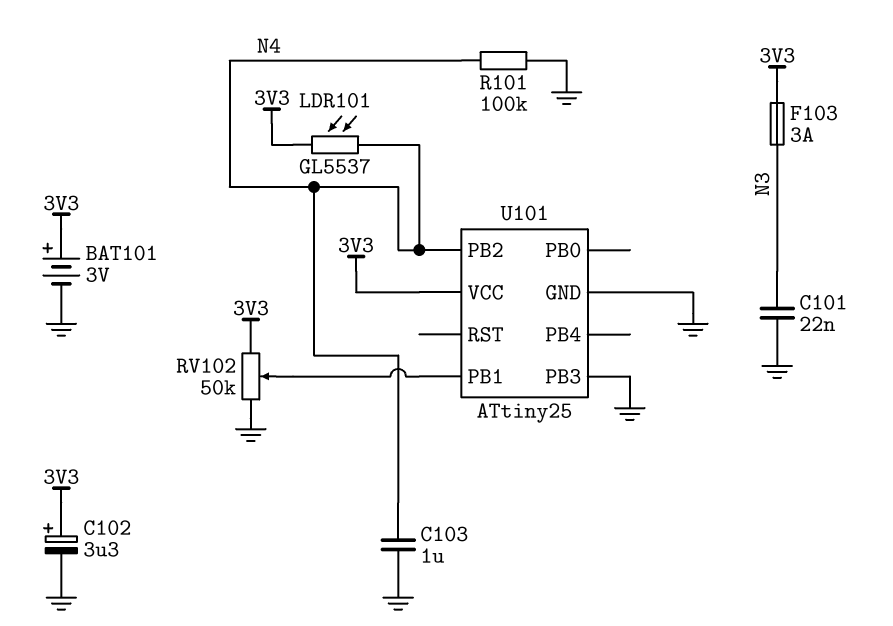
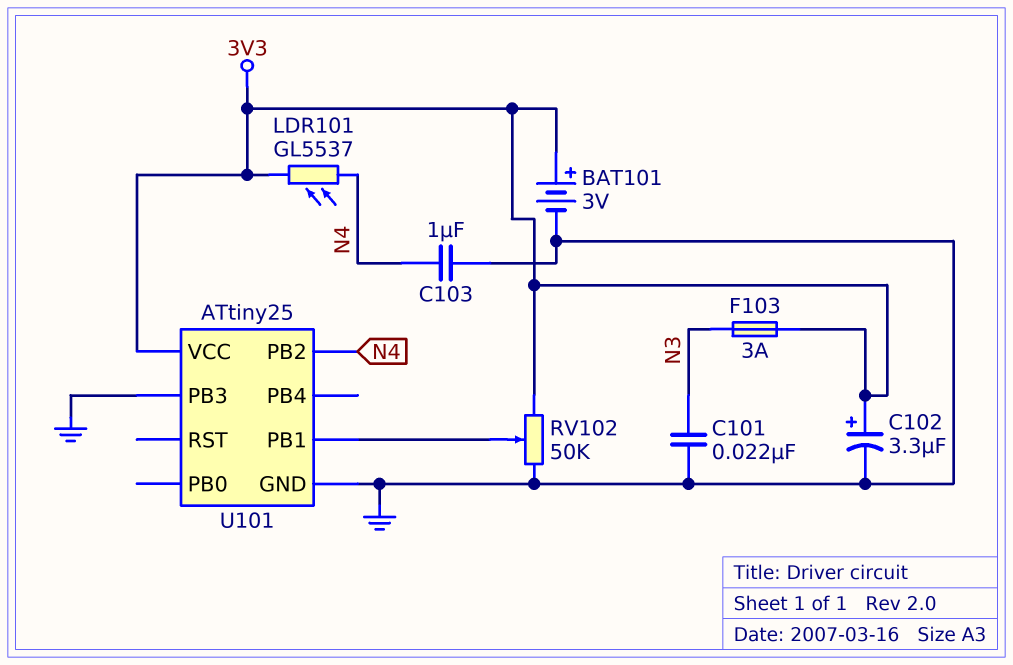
R101: 100k (GND, N4) -> none

